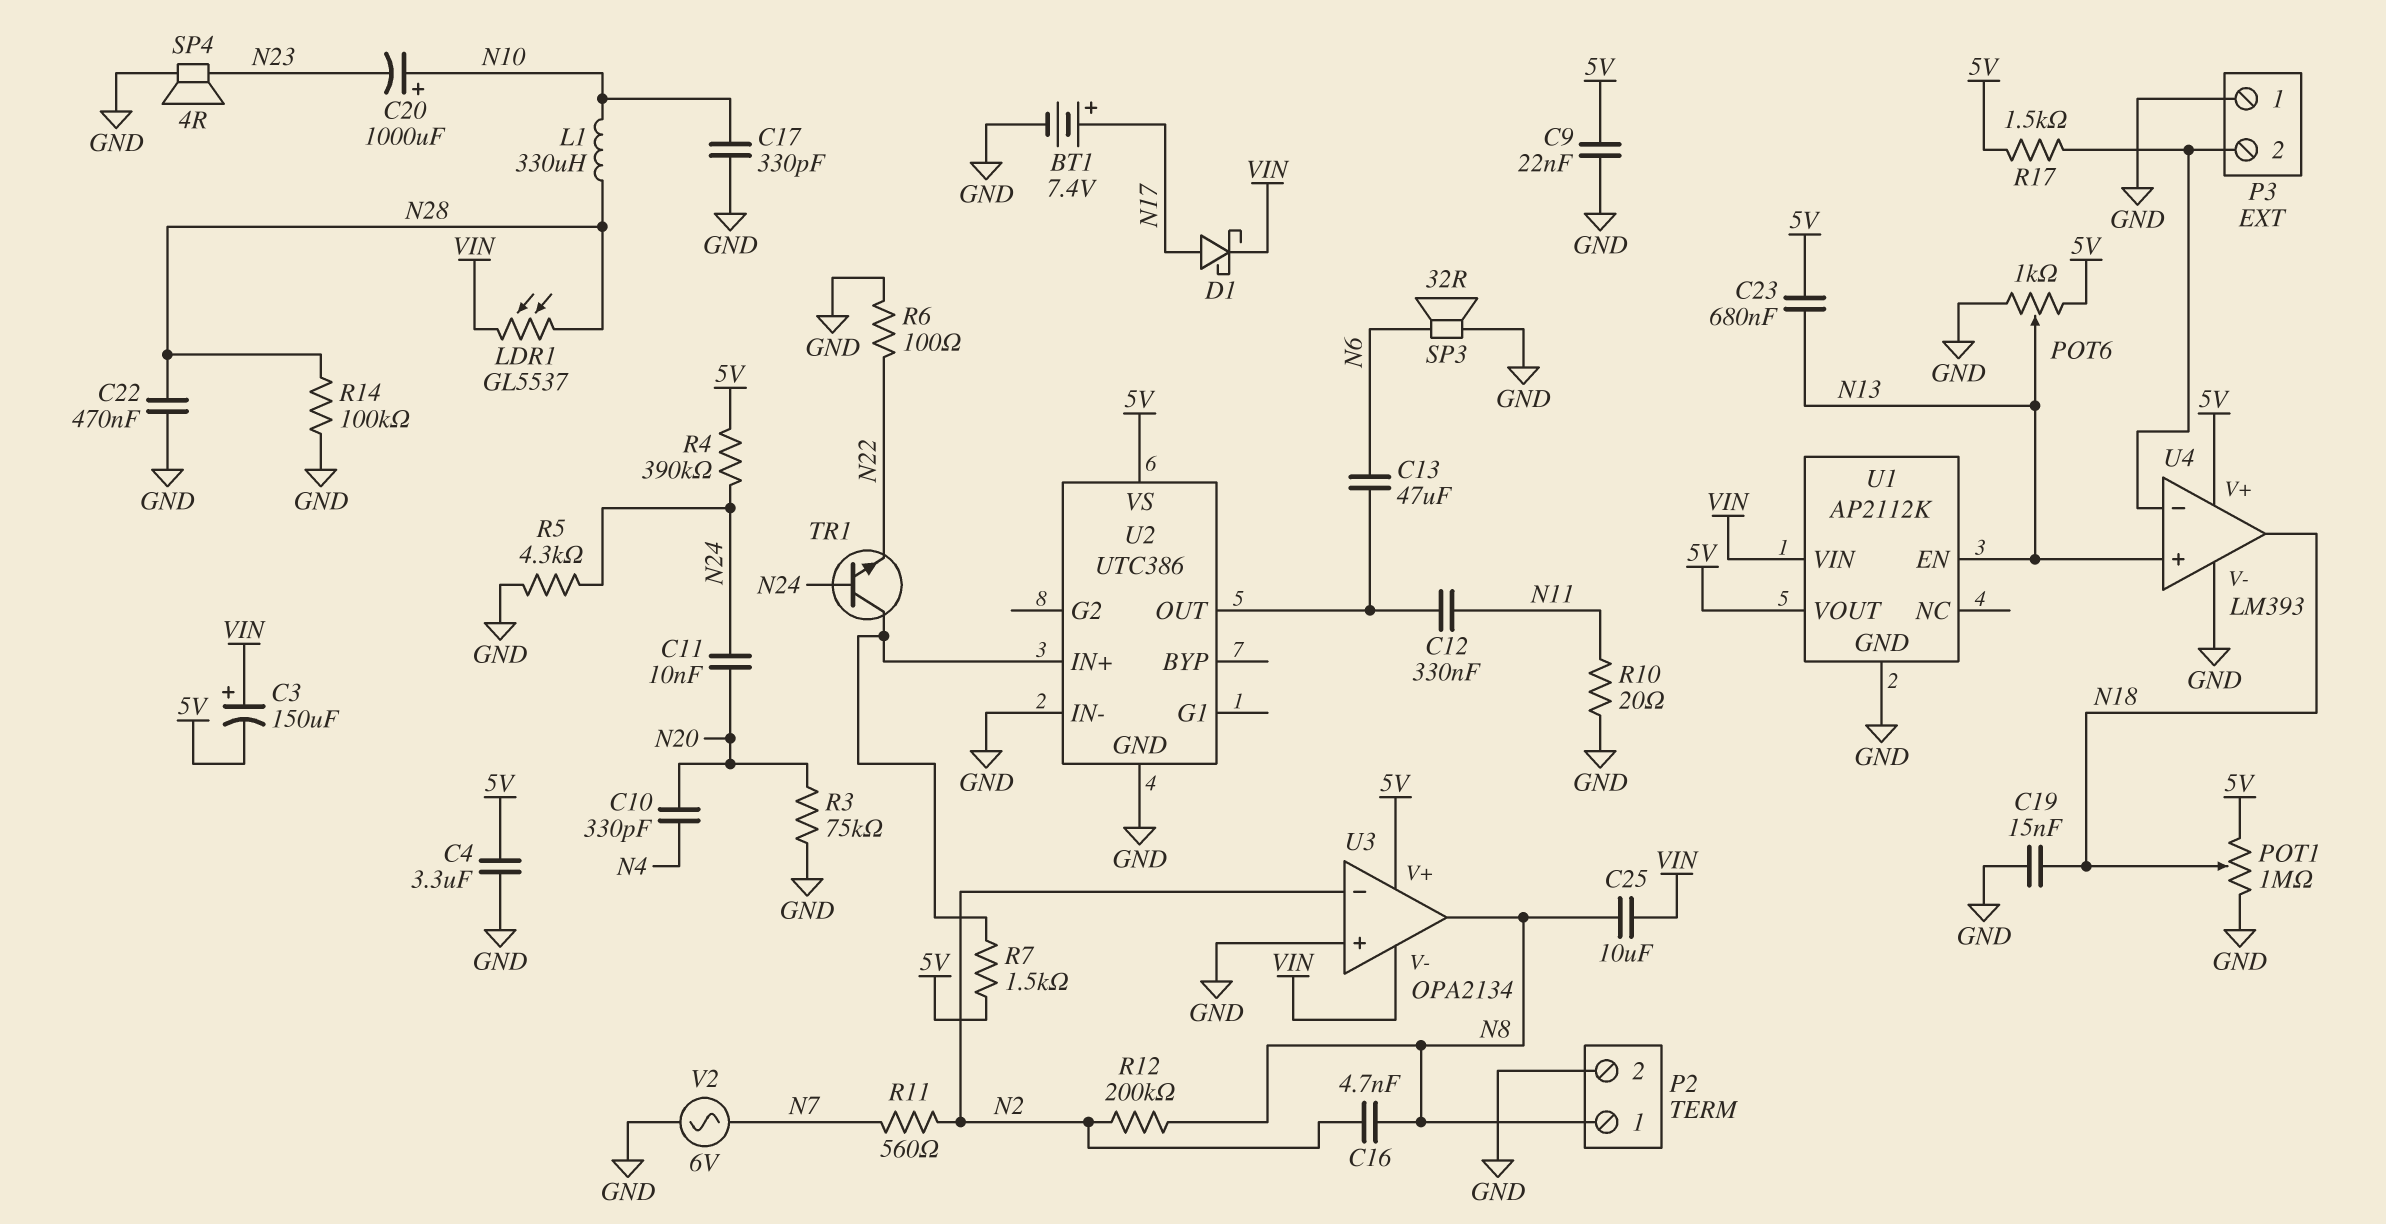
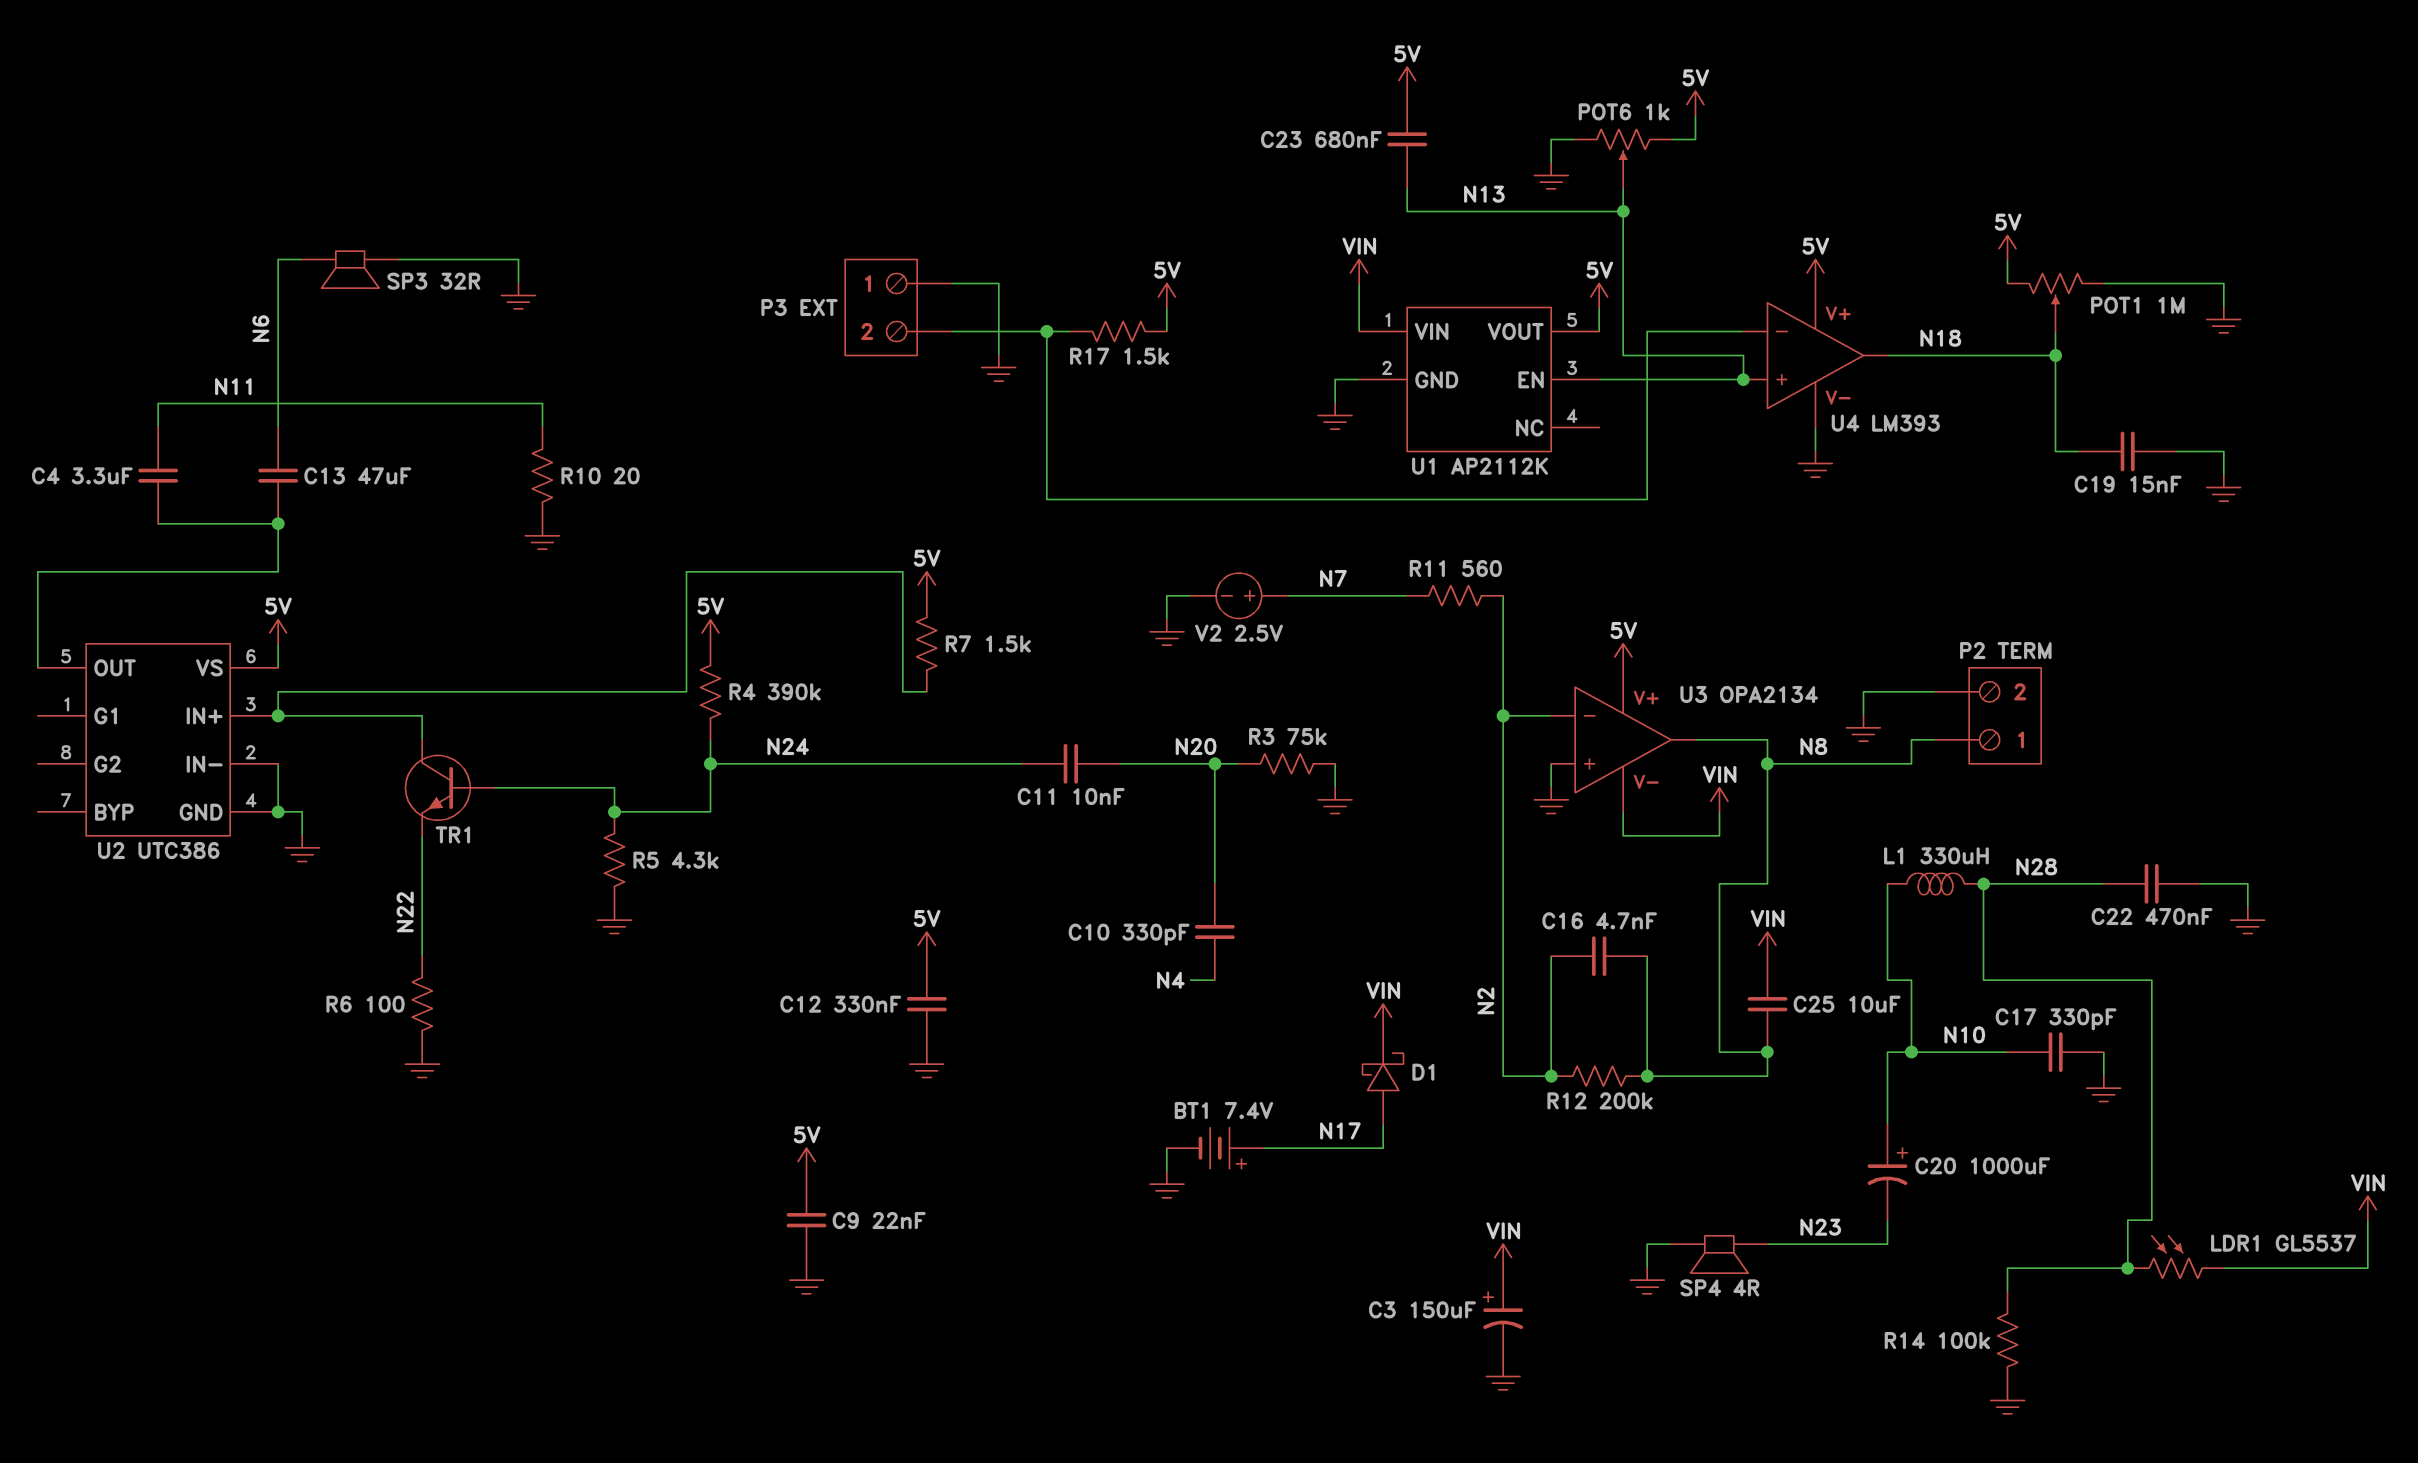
C3: 150uF (plus VIN, minus 5V) -> 150uF (plus VIN, minus GND)
C4: 3.3uF (5V, GND) -> 3.3uF (N11, U2/OUT)
C12: 330nF (N11, U2/OUT) -> 330nF (5V, GND)
V2: AC 6V (GND, N7) -> 2.5V (plus N7, minus GND)

